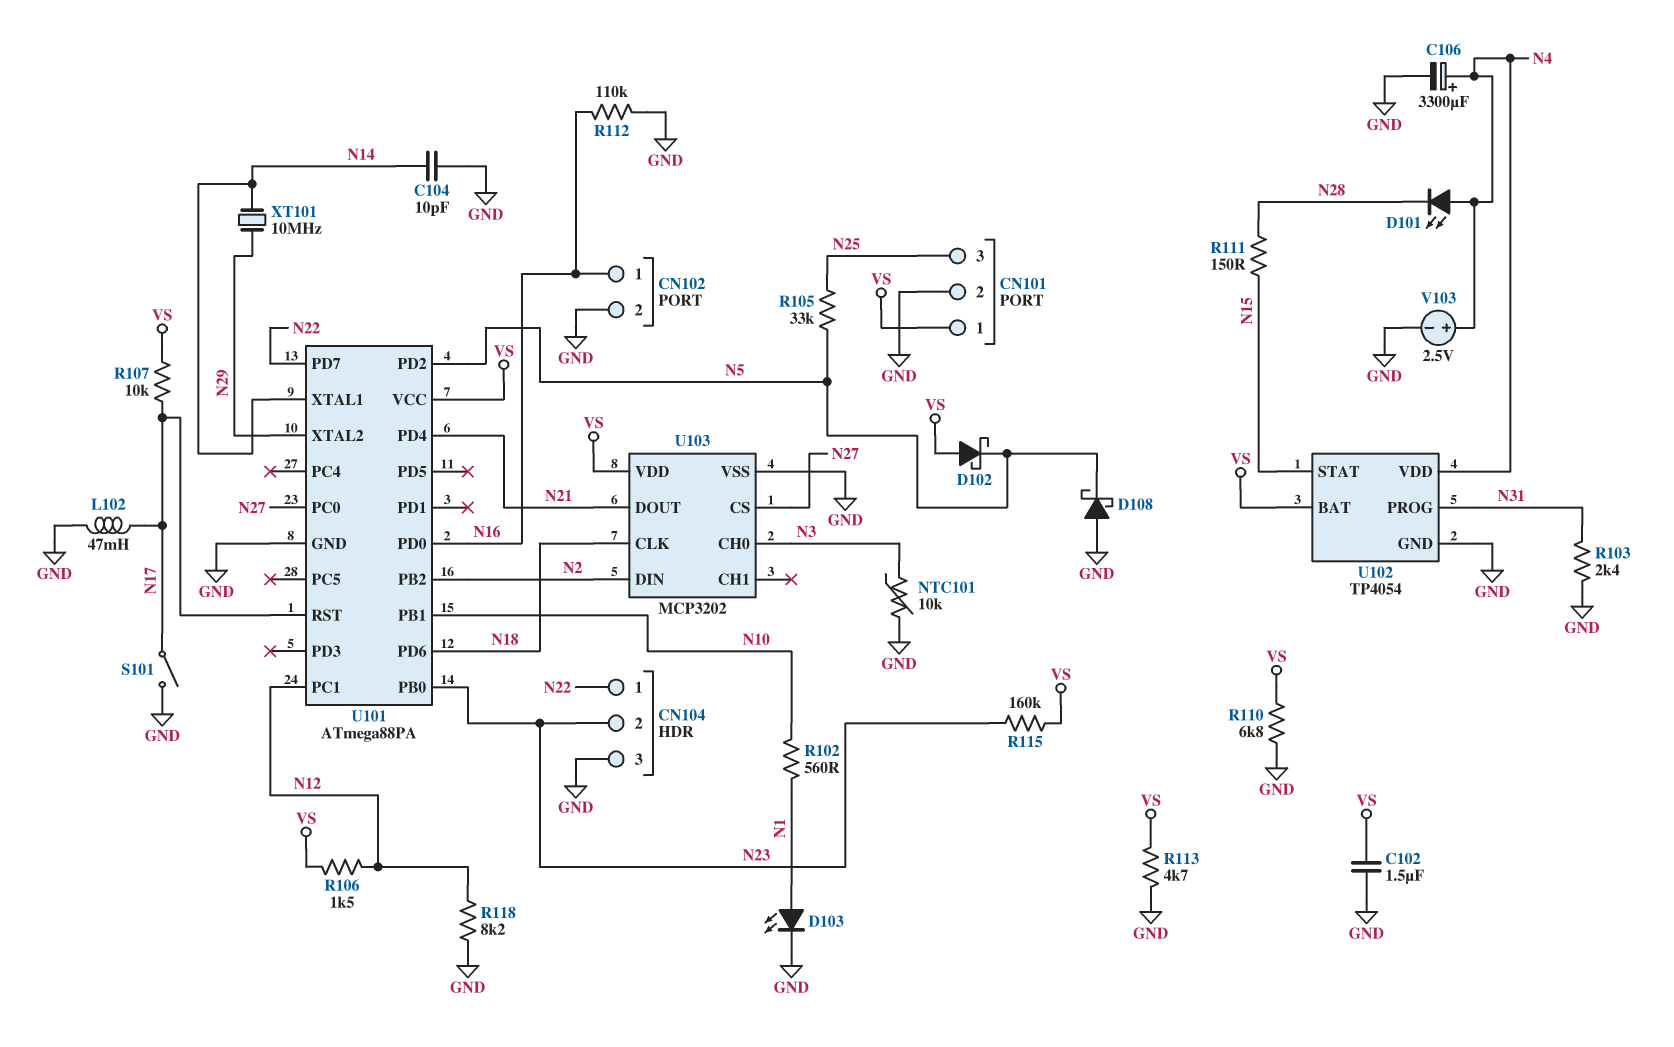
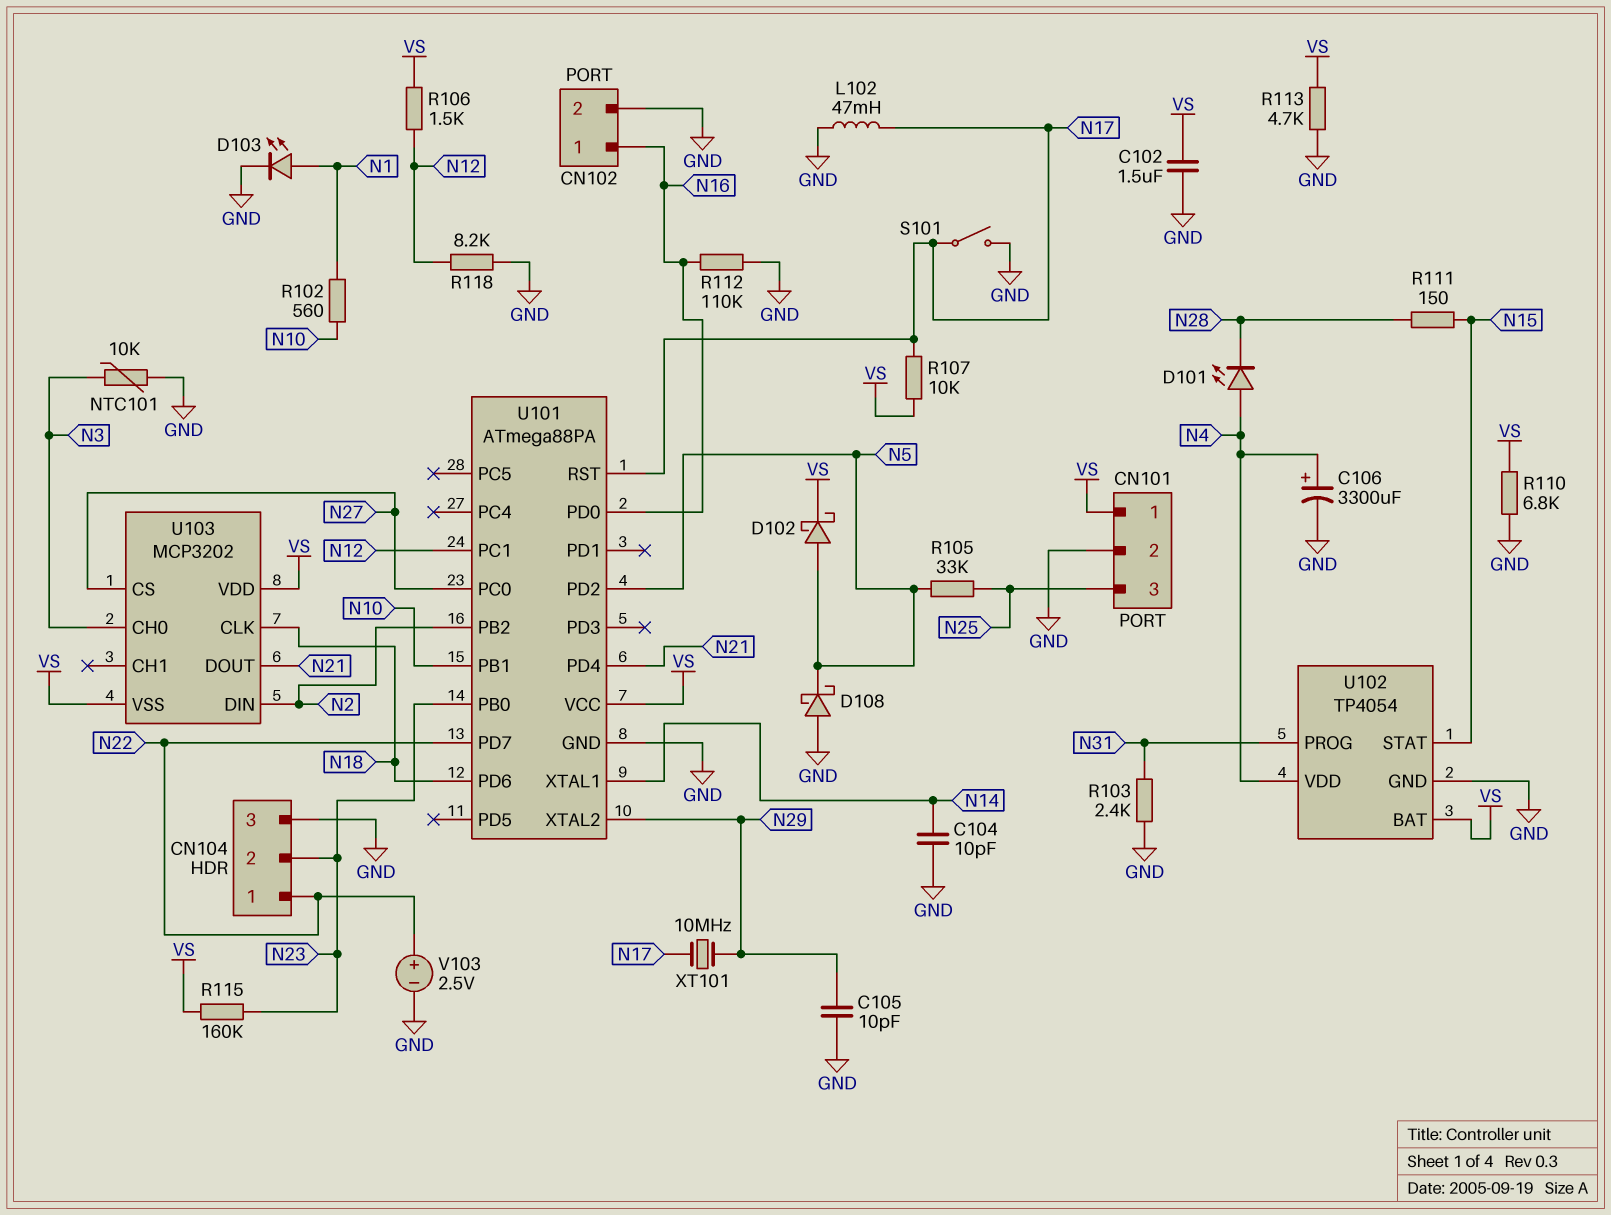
C105: none -> 10pF (GND, N29)
D102: schottky (A VS, K N5) -> schottky (A N5, K VS)
U103 pin VSS: GND -> VS
V103: 2.5V (plus N4, minus GND) -> 2.5V (plus N22, minus GND)
XT101: 10MHz (N14, N29) -> 10MHz (N17, N29)

